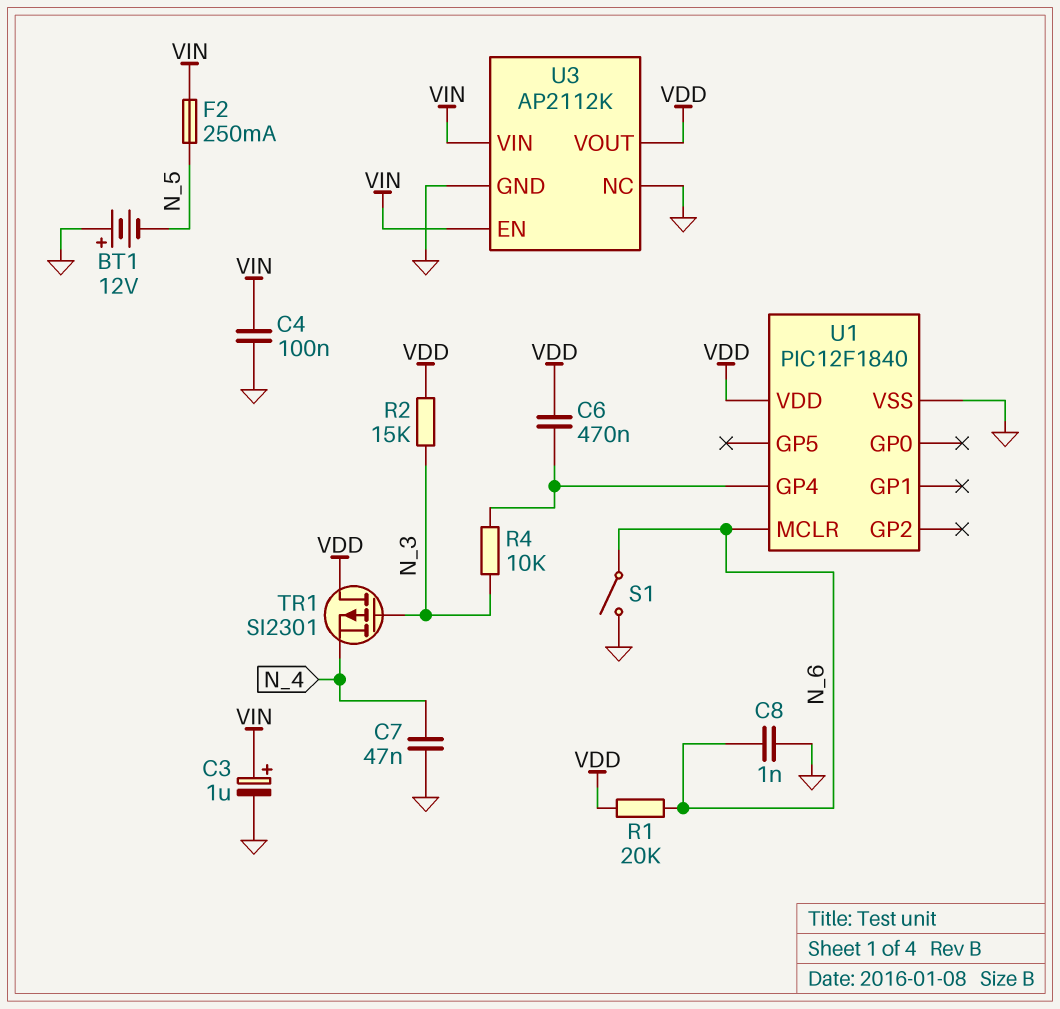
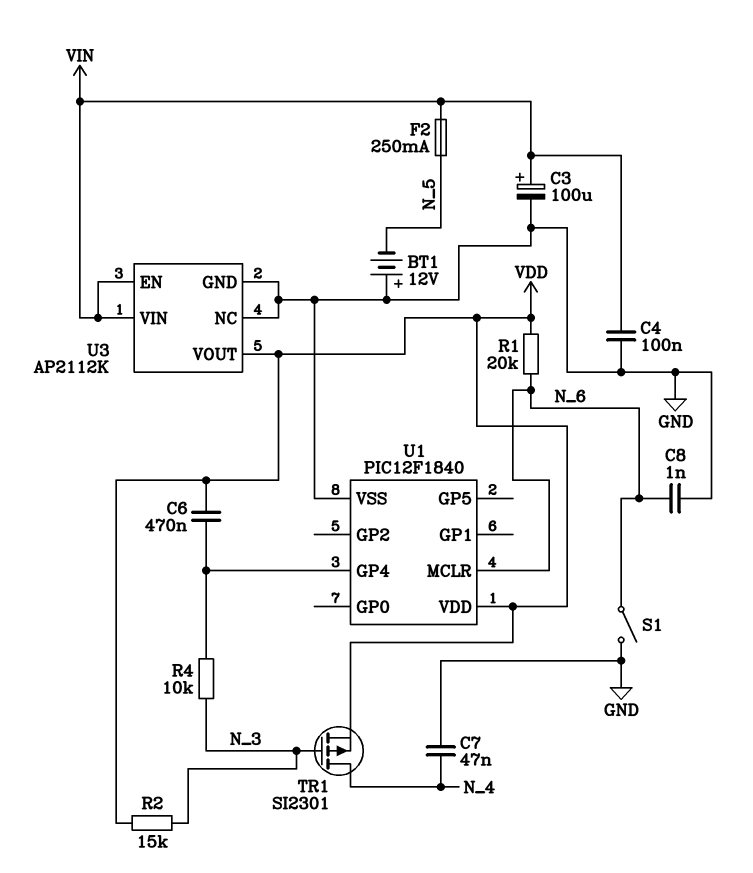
C3: 1uF (plus VIN, minus GND) -> 100uF (plus VIN, minus GND)
TR1: PMOS SI2301 (G N_3, D VDD, S N_4) -> PMOS SI2301 (G N_3, D N_4, S VDD)

